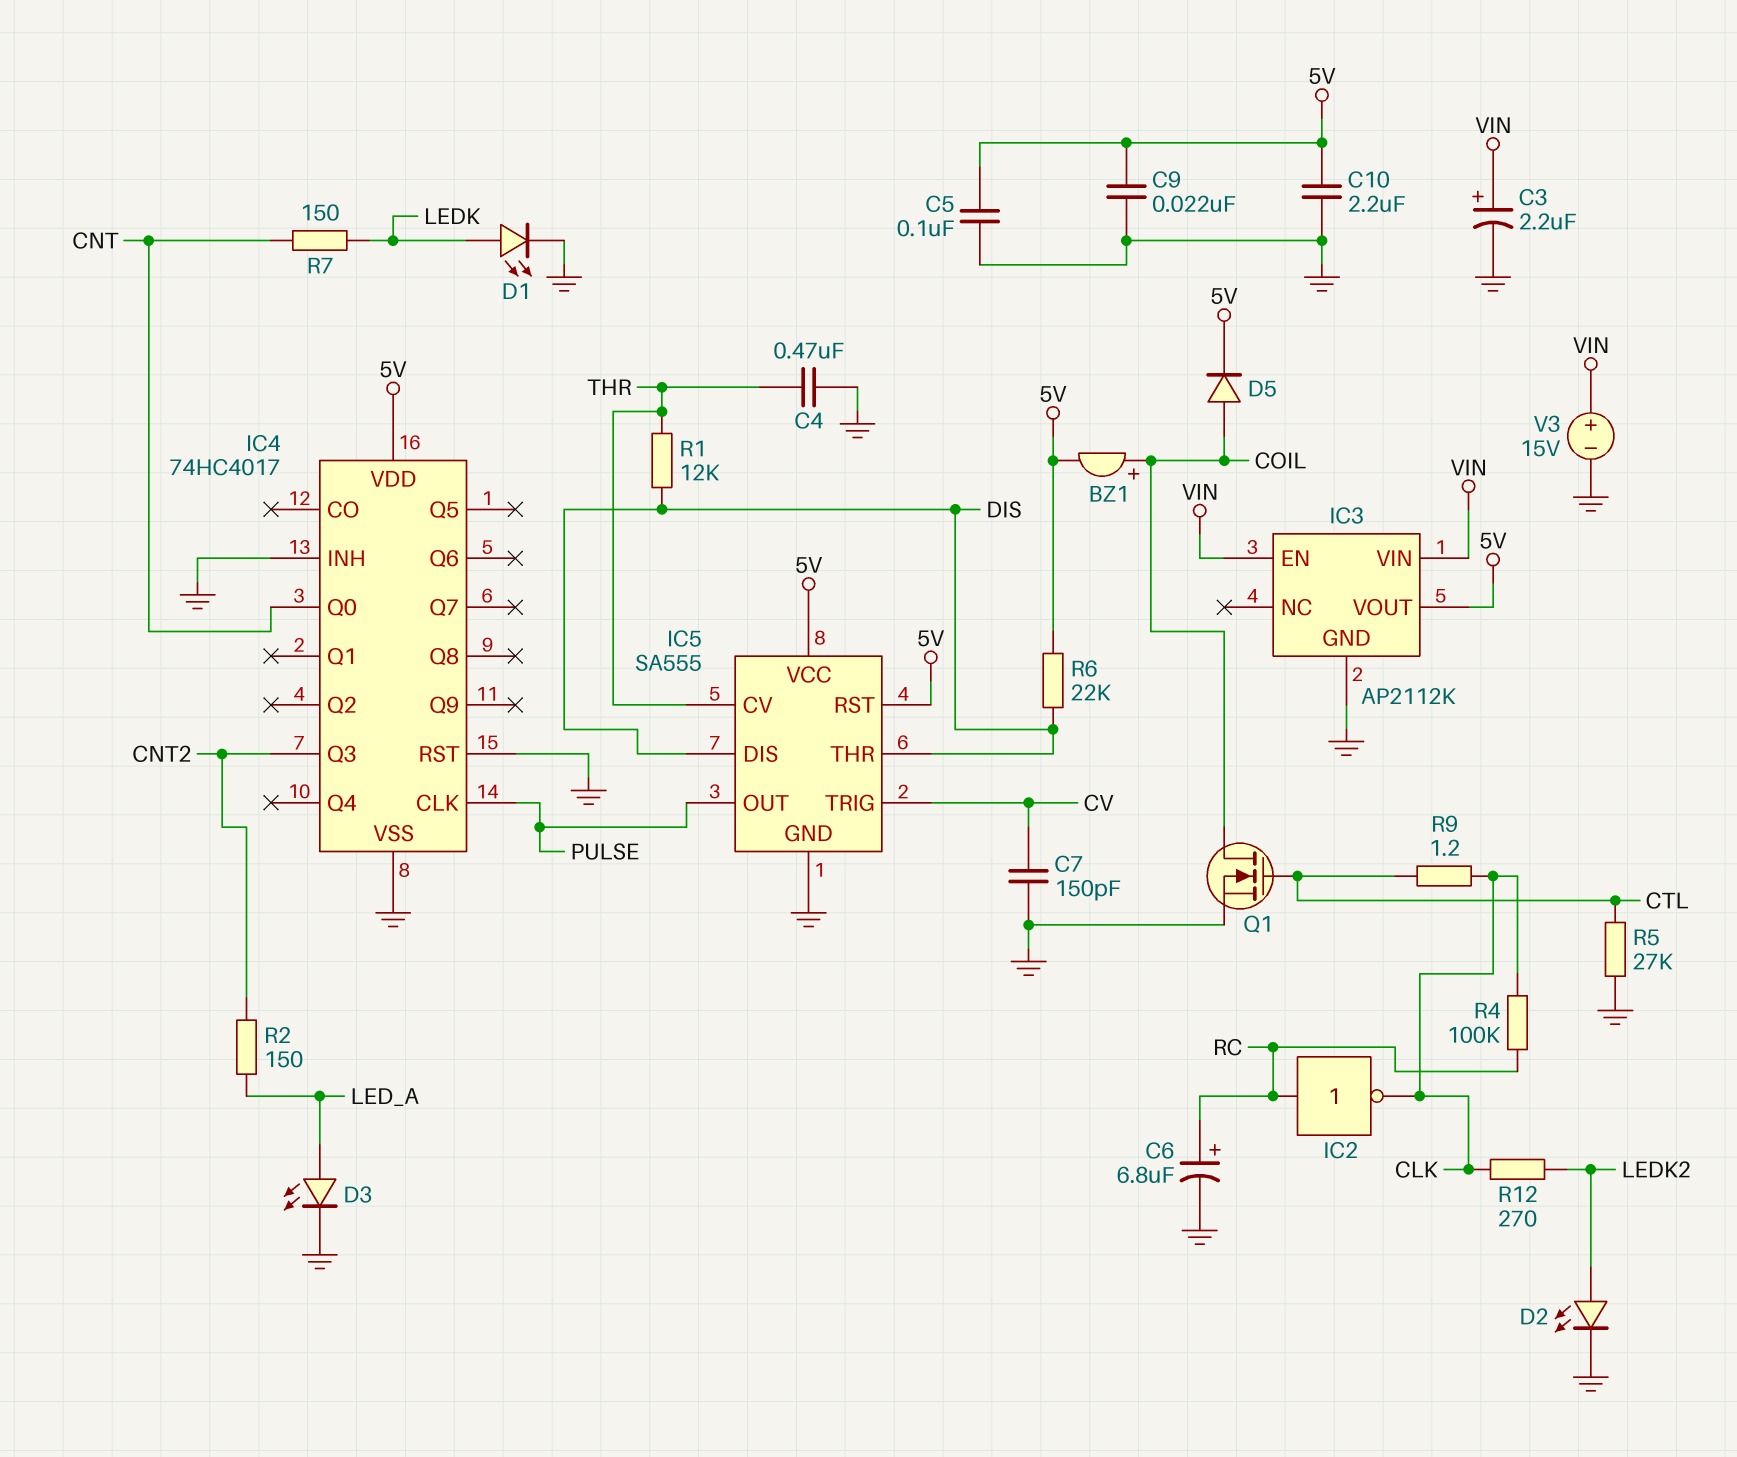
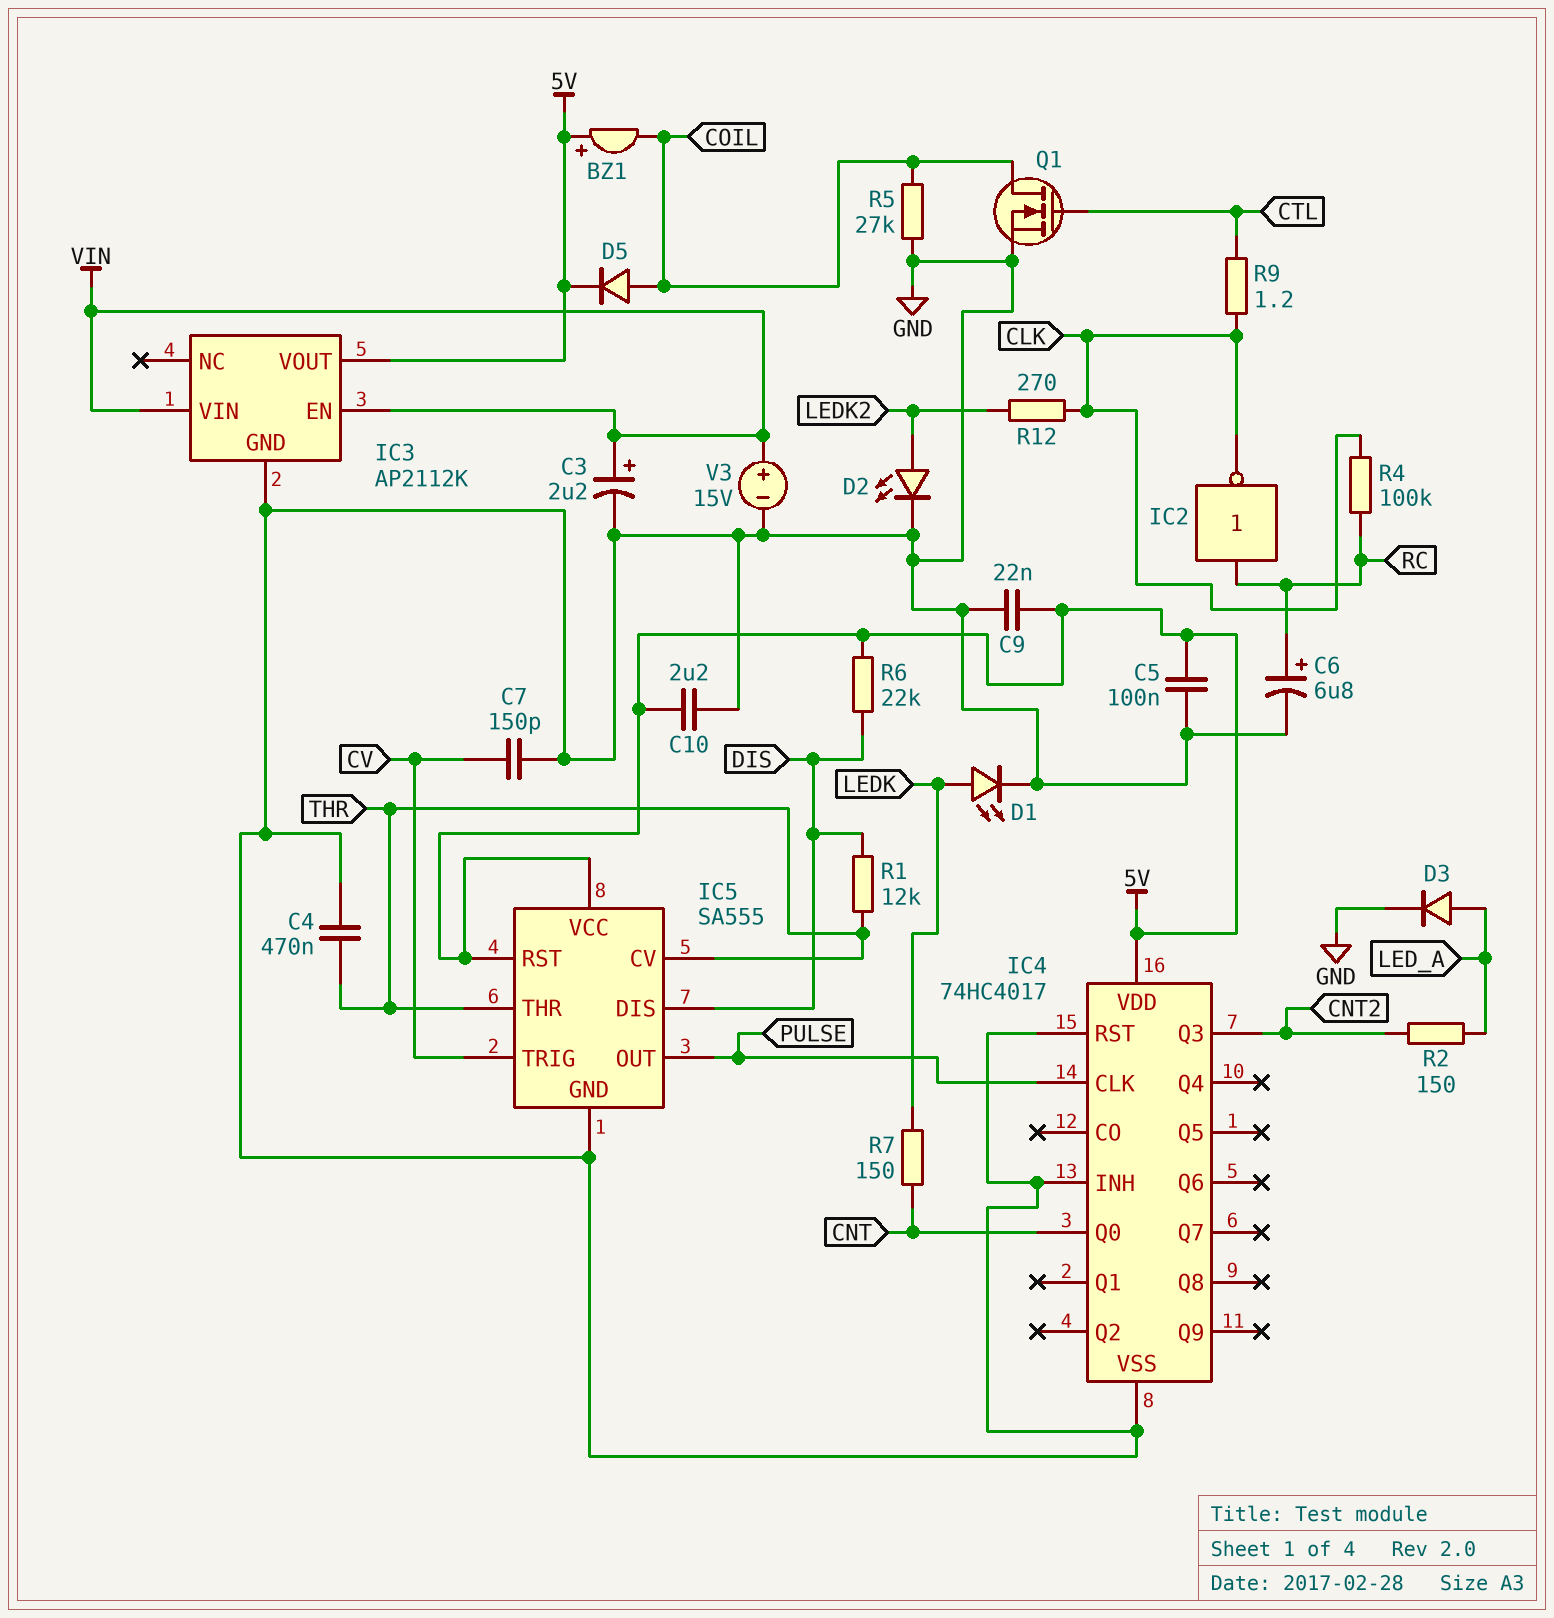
BZ1: buzzer (plus COIL, minus 5V) -> buzzer (plus 5V, minus COIL)
D3: LED (A LED_A, K GND) -> diode (A LED_A, K GND)
IC5 pin THR: DIS -> THR
R5: 27k (CTL, GND) -> 27k (COIL, GND)

